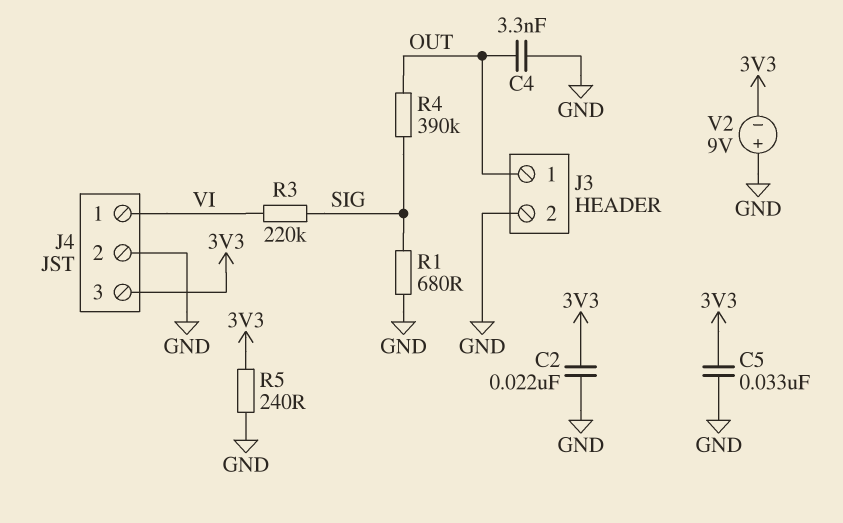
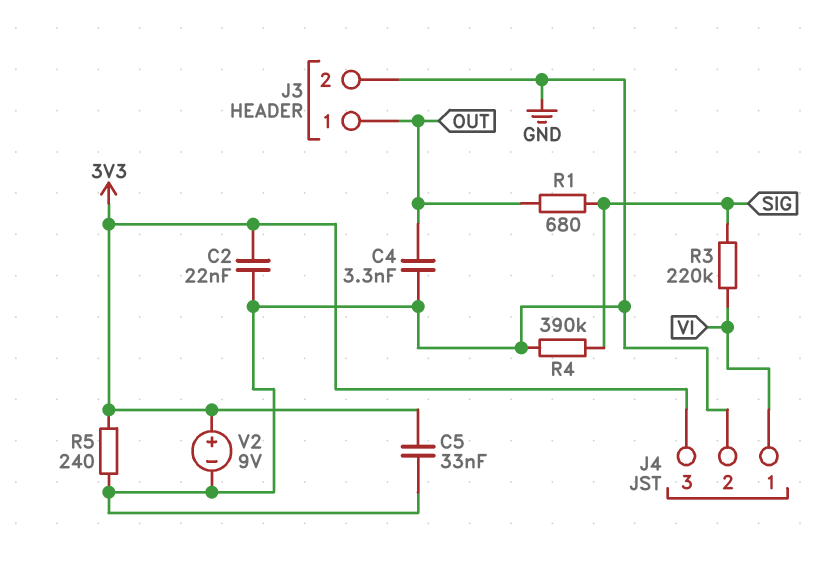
R1: 680 (GND, SIG) -> 680 (OUT, SIG)
R4: 390k (OUT, SIG) -> 390k (GND, SIG)
V2: 9V (plus GND, minus 3V3) -> 9V (plus 3V3, minus GND)

